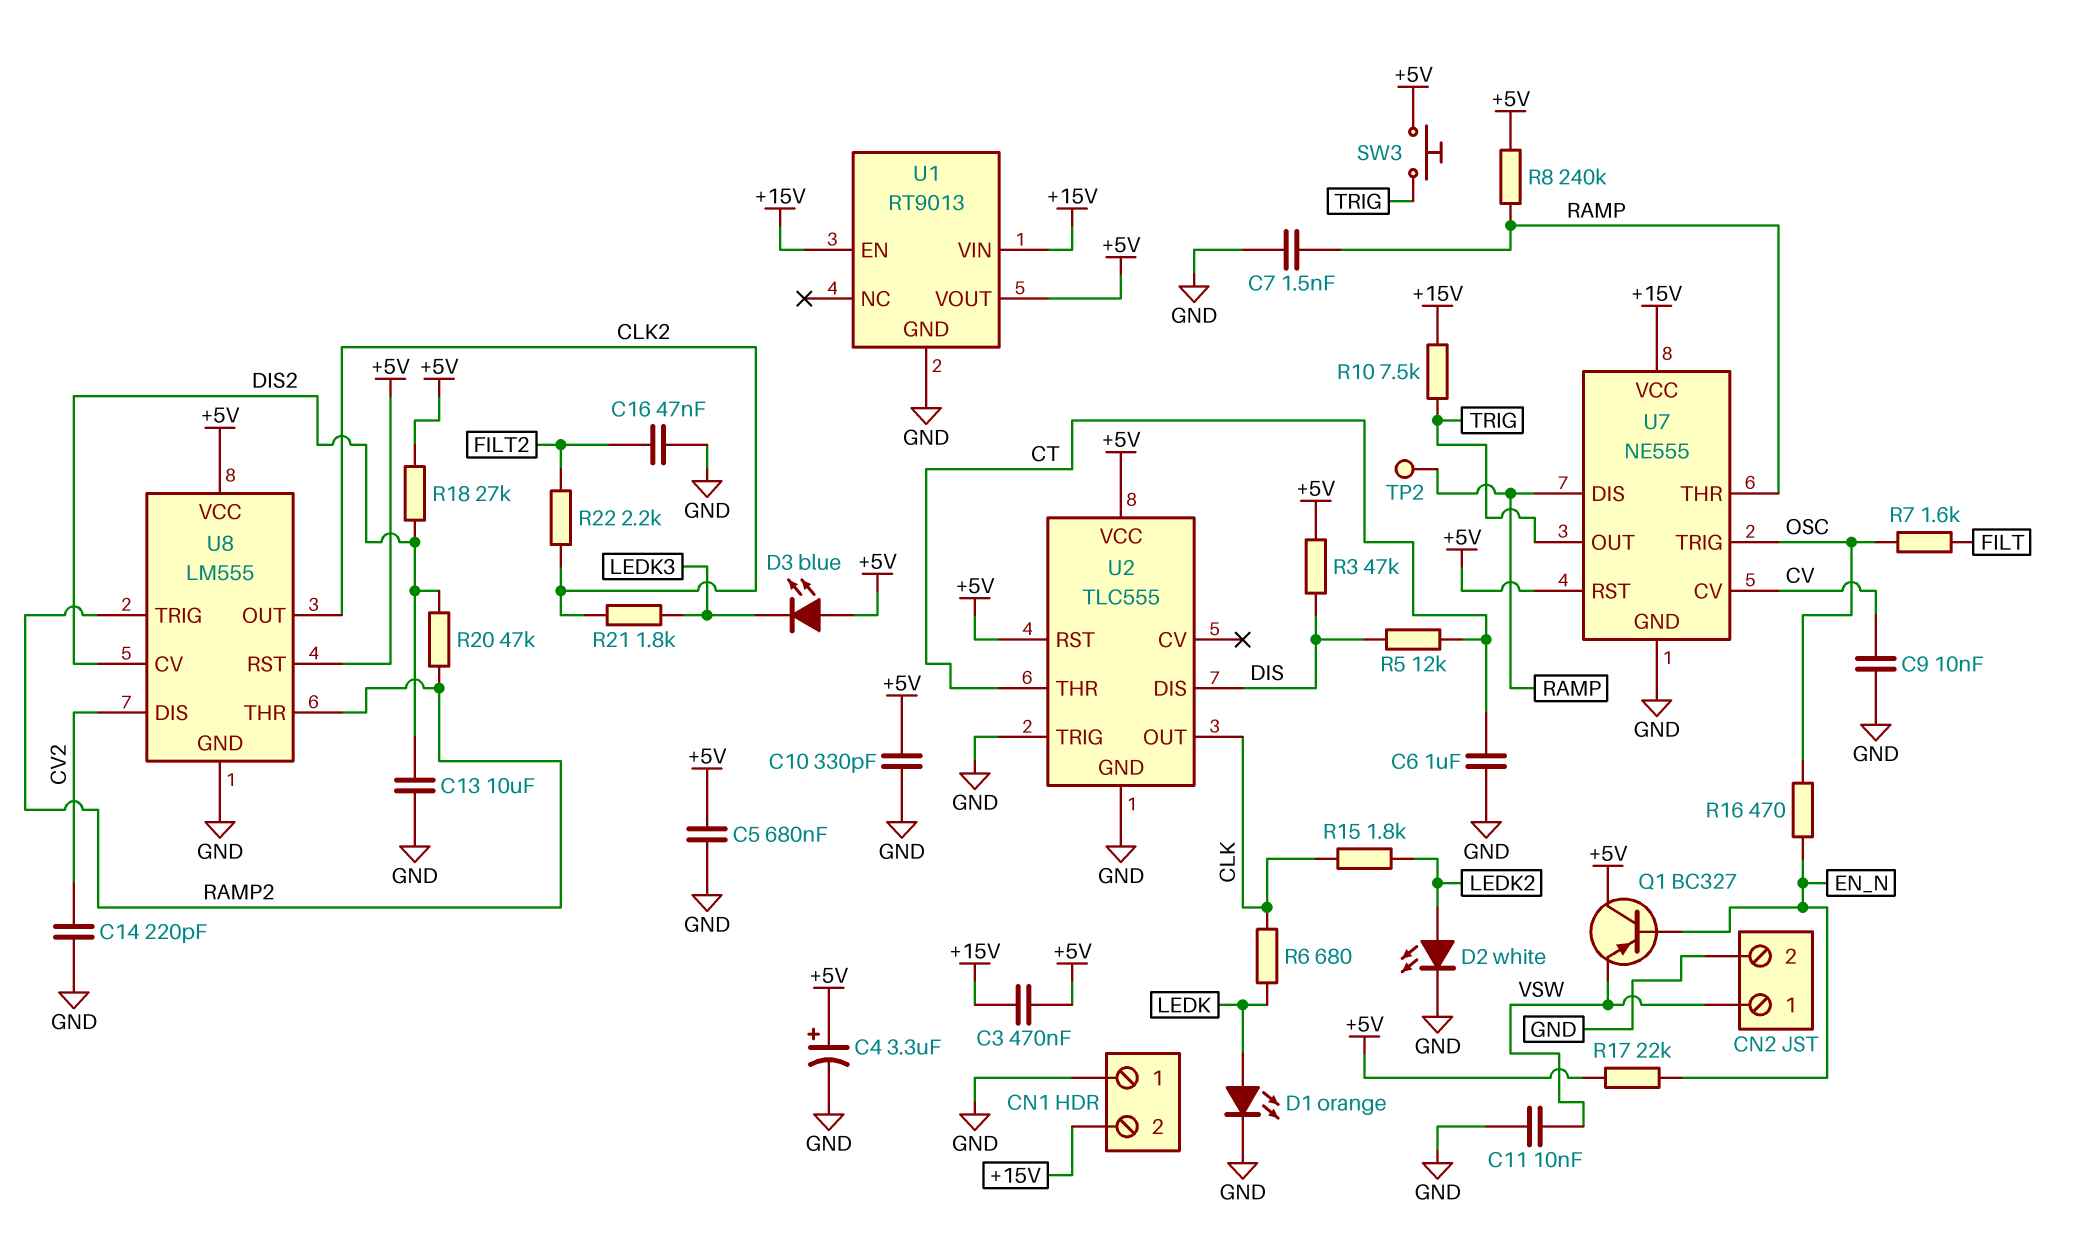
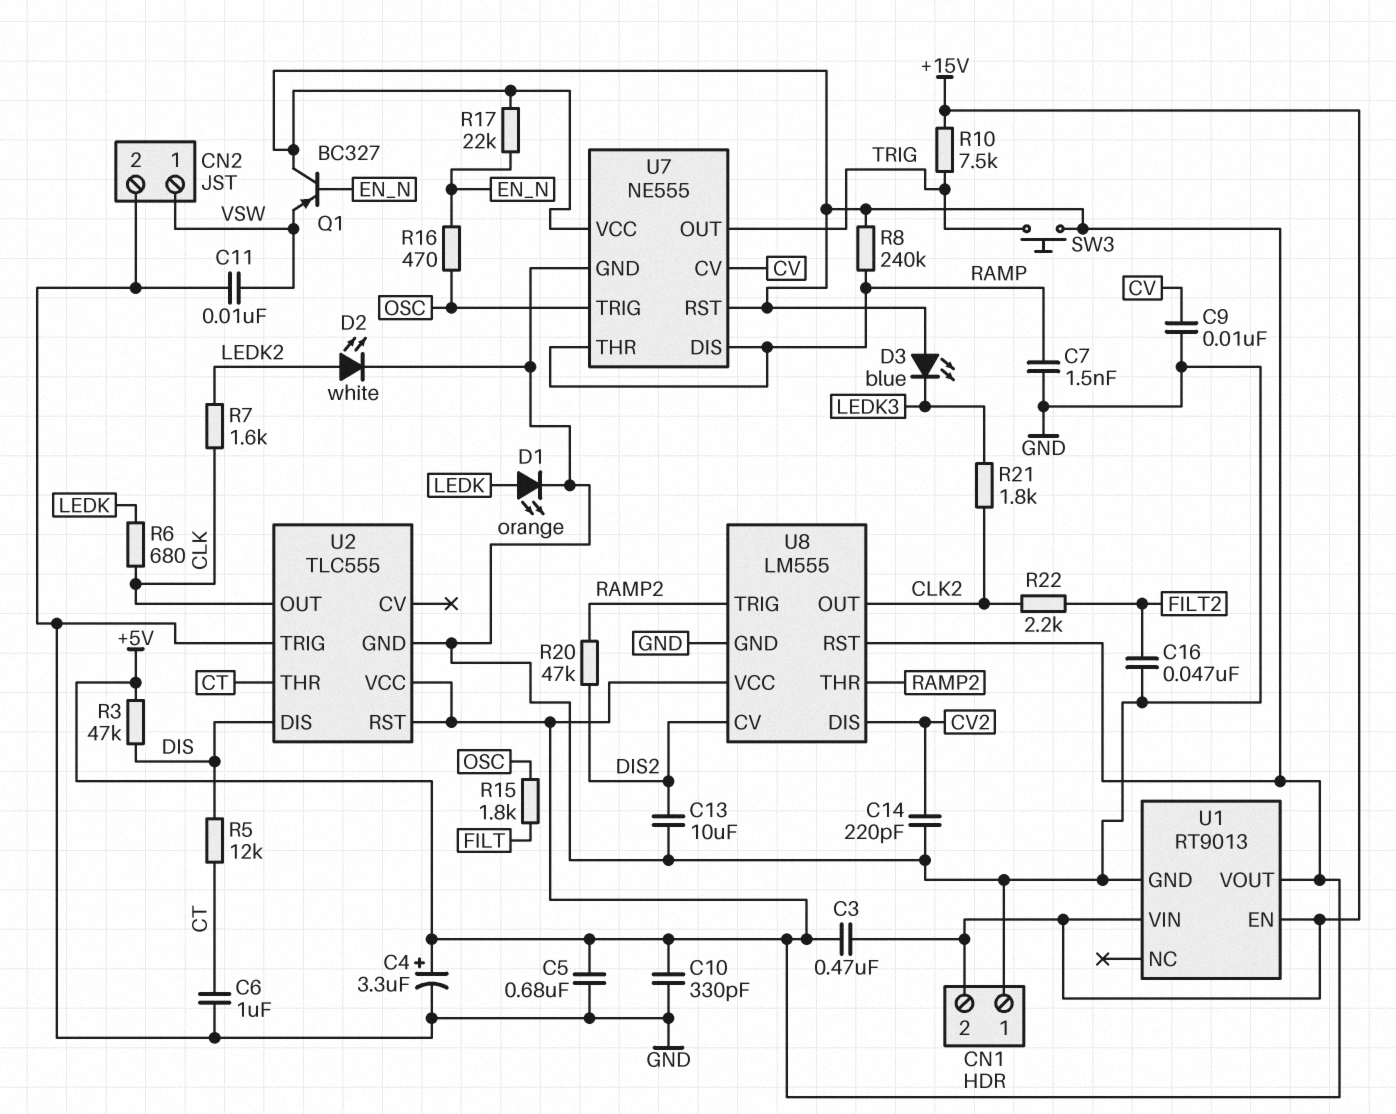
R7: 1.6k (FILT, OSC) -> 1.6k (CLK, LEDK2)
R15: 1.8k (CLK, LEDK2) -> 1.8k (FILT, OSC)
R18: 27k (+5V, DIS2) -> none
TP2: test point (RAMP) -> none
U7 pin VCC: +15V -> +5V

